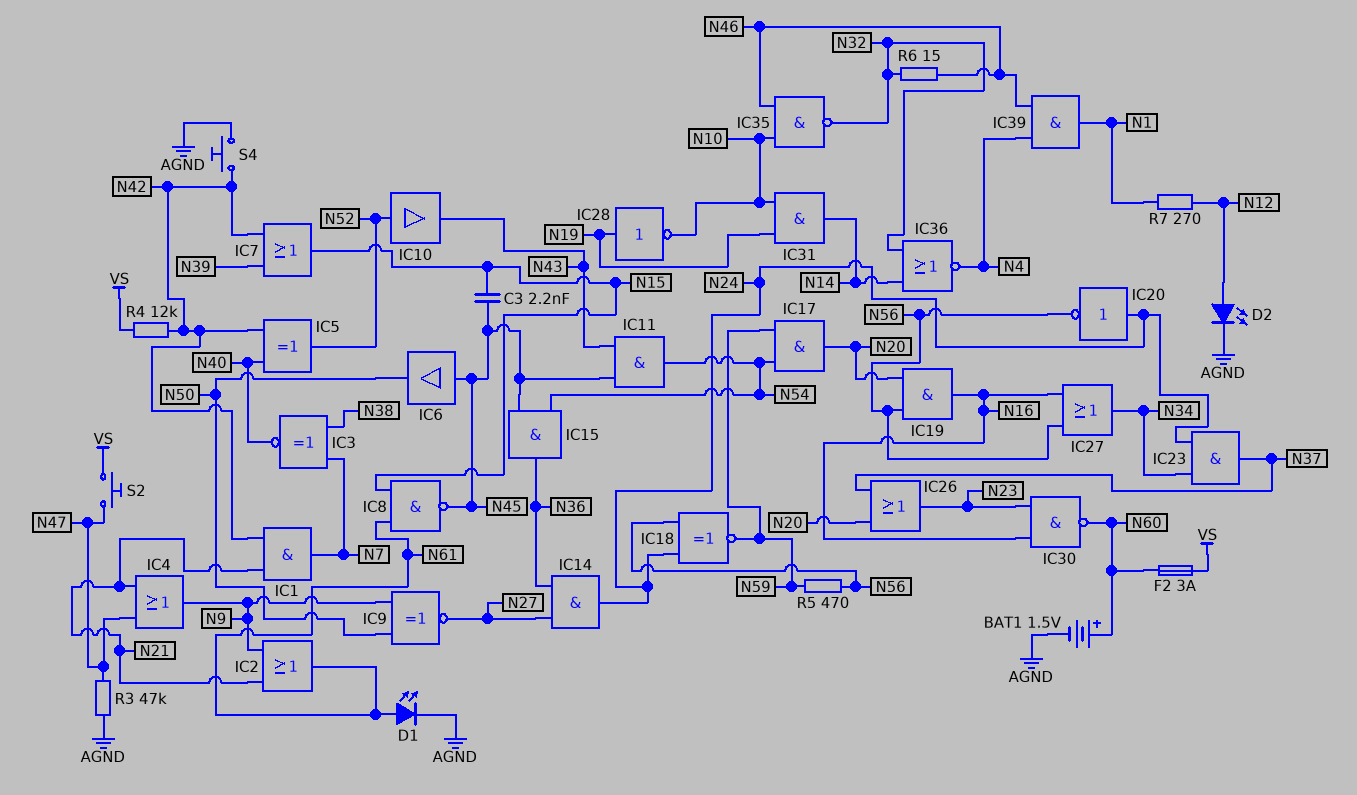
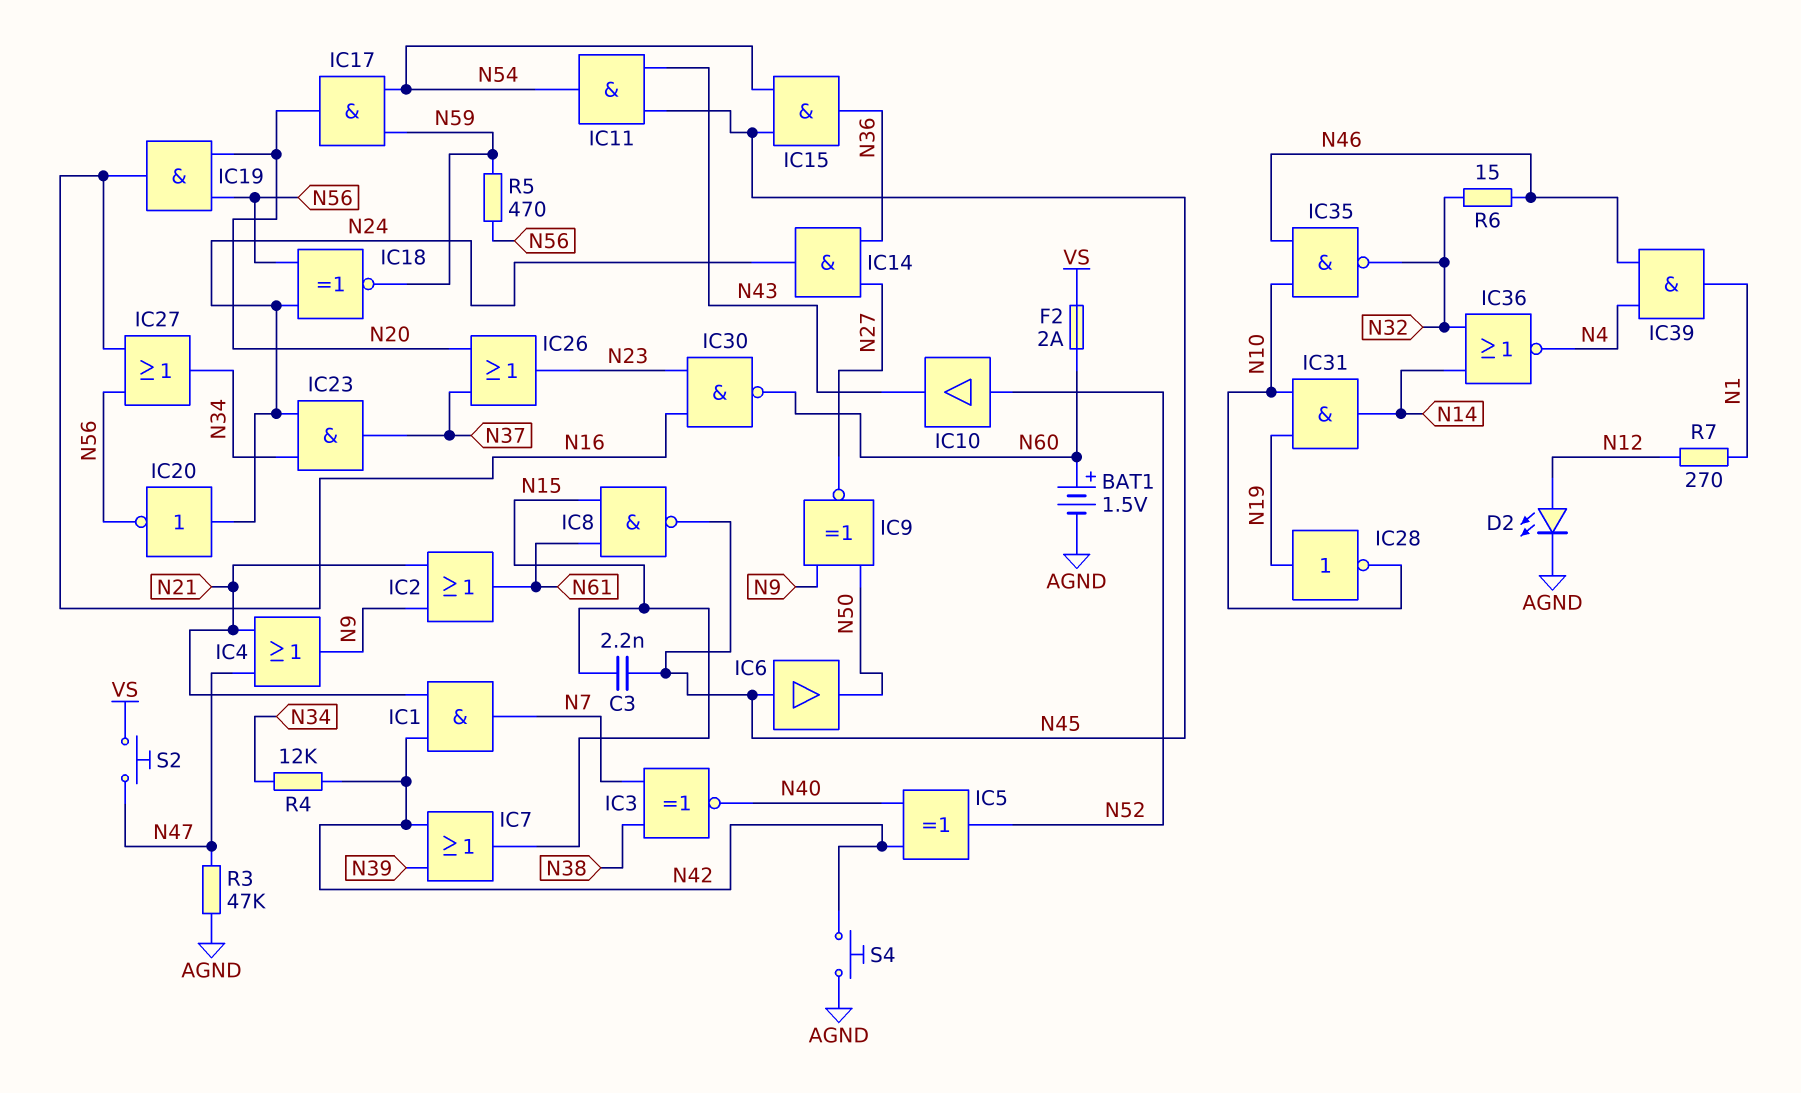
D1: LED (A N61, K AGND) -> none
F2: 3A (N60, VS) -> 2A (N60, VS)
R4: 12k (N42, VS) -> 12k (N34, N42)

